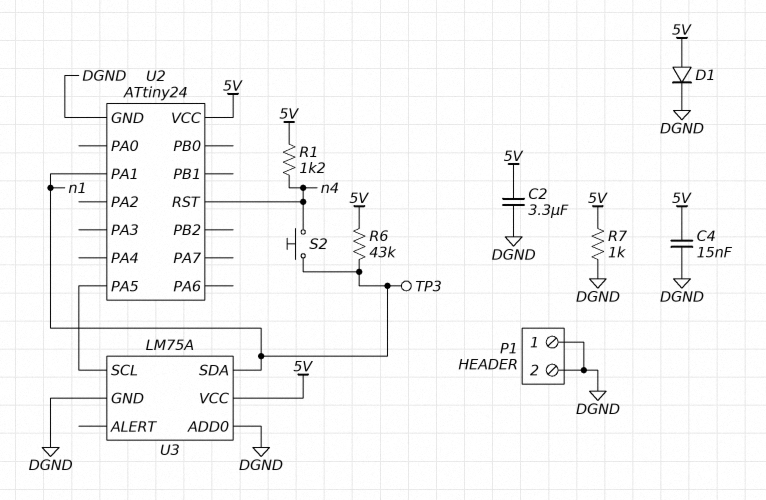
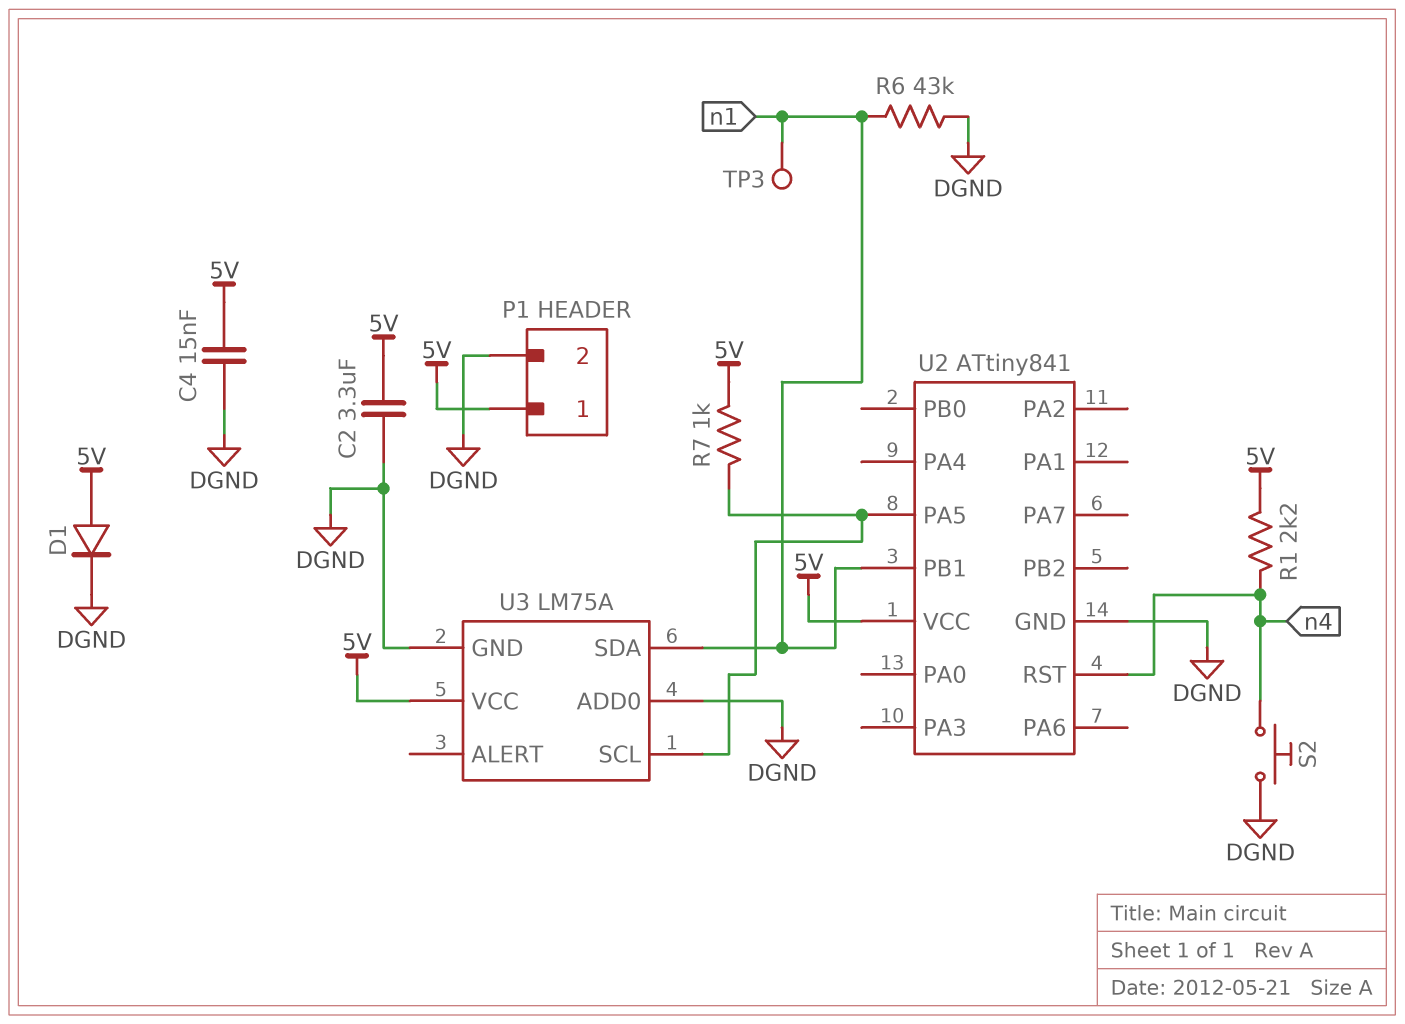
P1 pin 1: DGND -> 5V
R1: 1.2k (5V, n4) -> 2.2k (5V, n4)
R6: 43k (5V, n1) -> 43k (DGND, n1)
R7: 1k (5V, DGND) -> 1k (5V, U2/PA5)
S2: button (n1, n4) -> button (DGND, n4)
U2: ATtiny24 -> ATtiny841
U2 pin PA1: n1 -> none
U2 pin PB1: none -> n1

